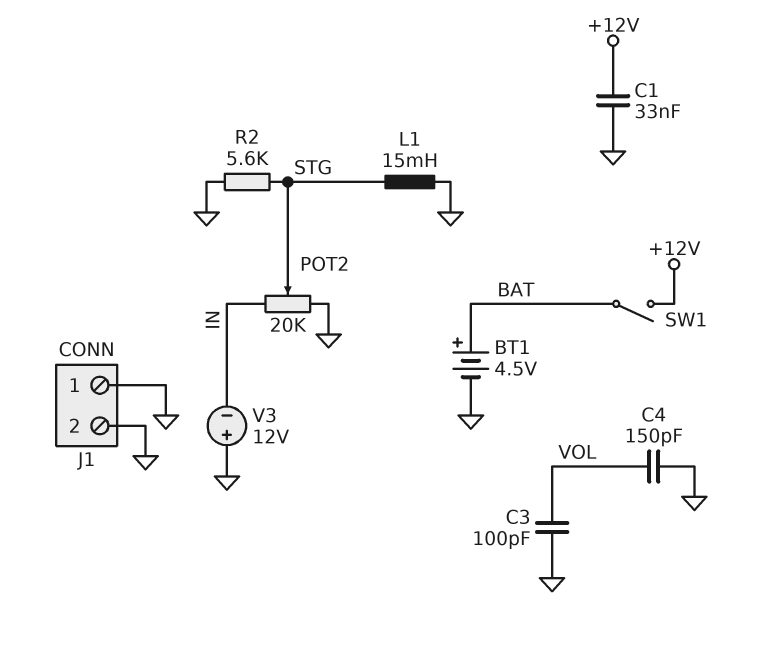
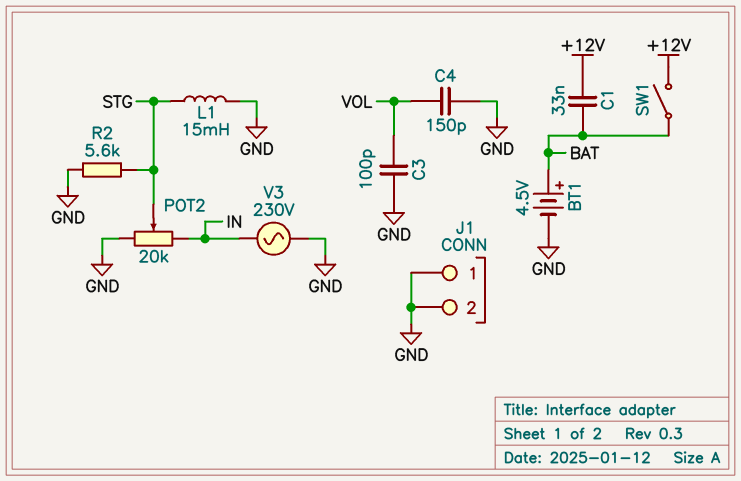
C1: 33nF (+12V, GND) -> 33nF (+12V, BAT)
V3: 12V (plus GND, minus IN) -> AC 230V (GND, IN)

